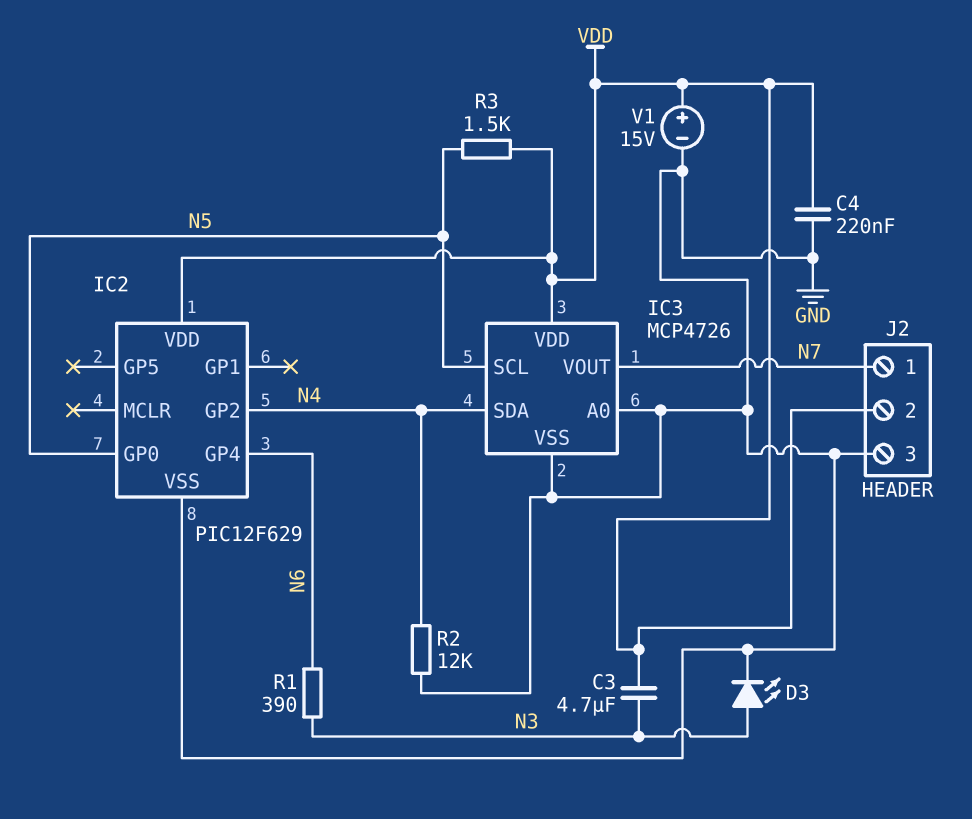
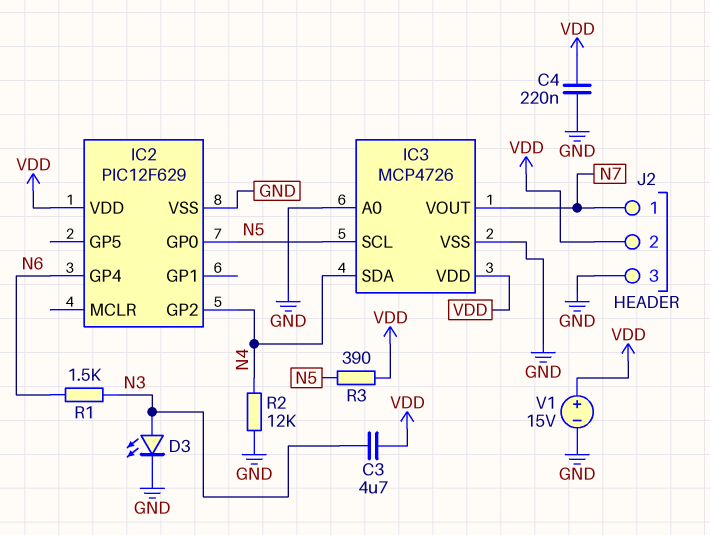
R1: 390 (N3, N6) -> 1.5k (N3, N6)
R3: 1.5k (N5, VDD) -> 390 (N5, VDD)

